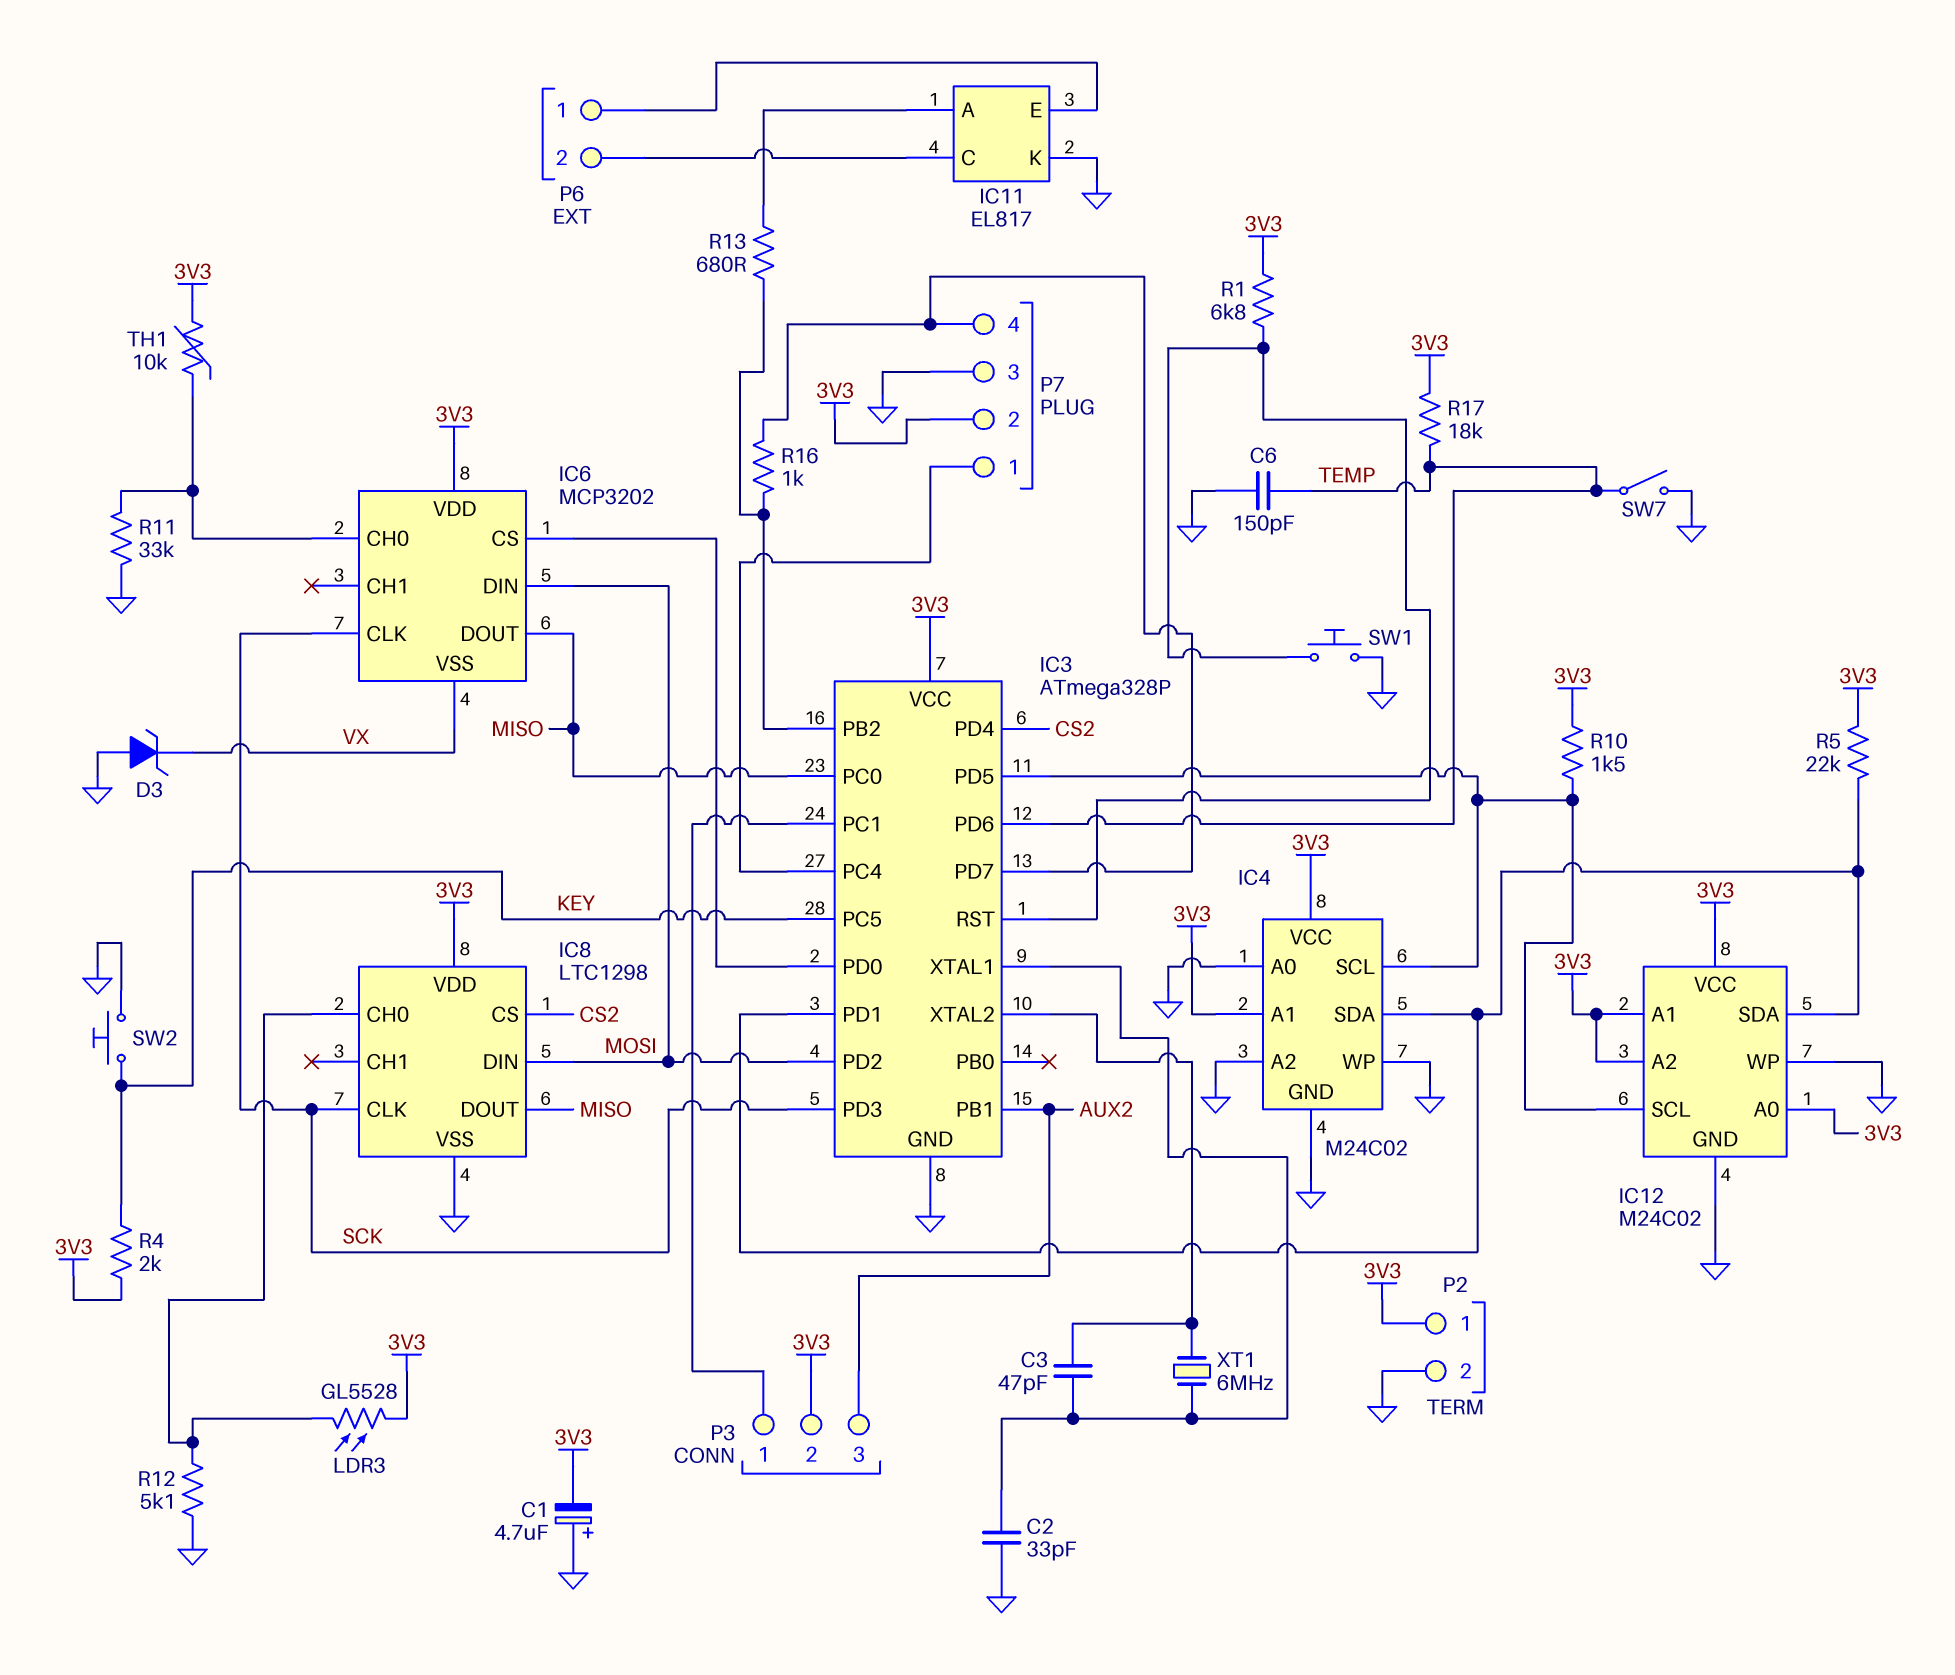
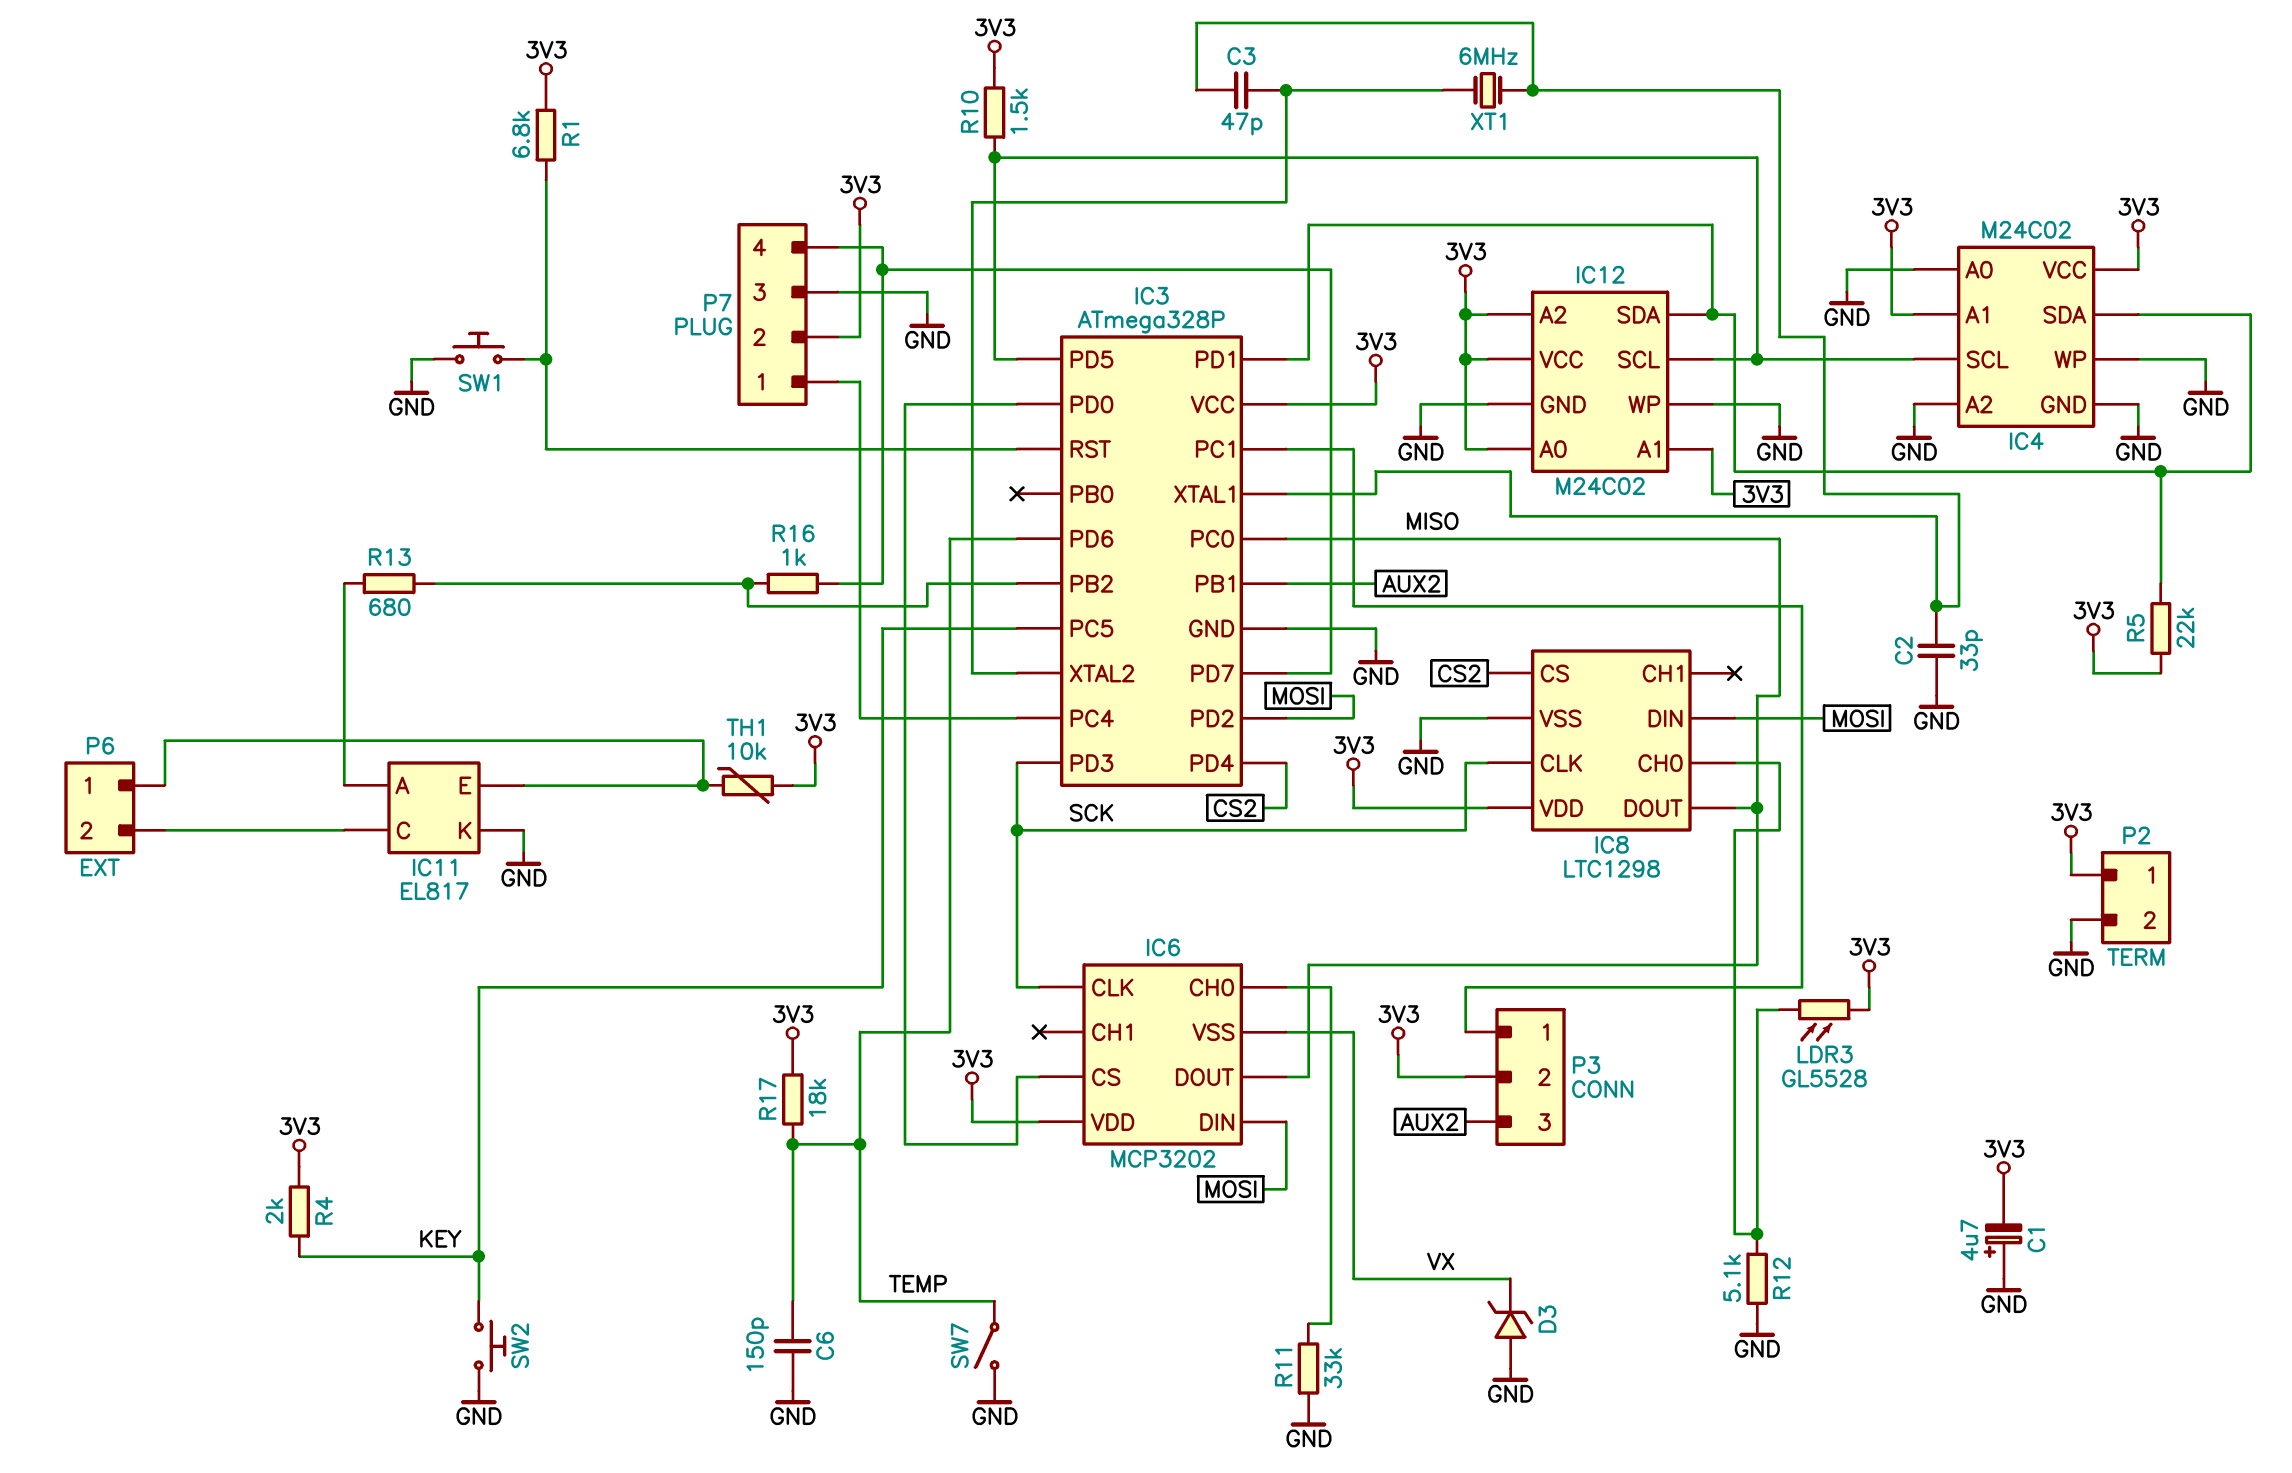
TH1: 10k (3V3, IC6/CH0) -> 10k (3V3, IC11/E)

